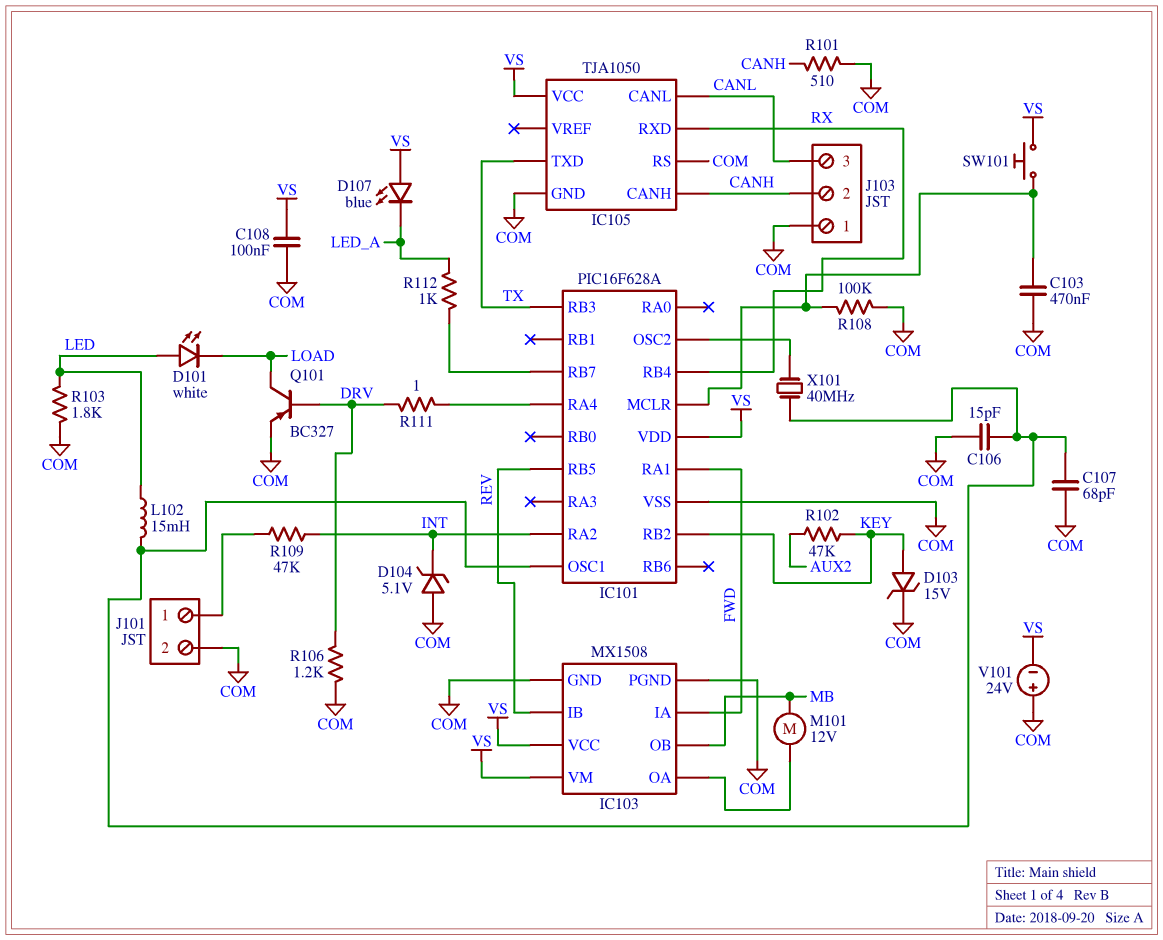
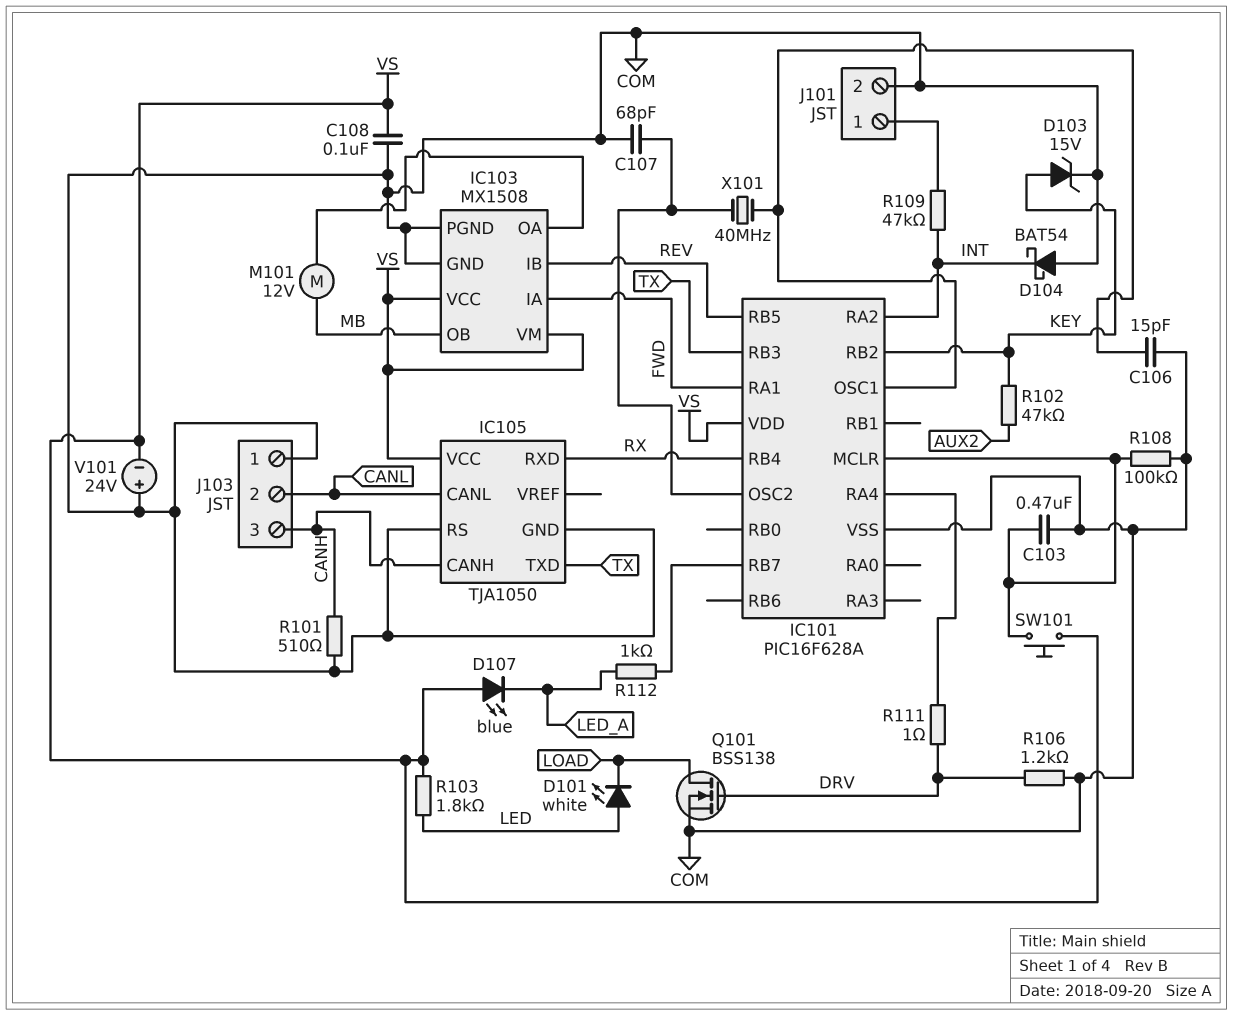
C107: 68pF (COM, IC101/OSC1) -> 68pF (COM, IC101/OSC2)
D104: zener 5.1V (A COM, K INT) -> schottky BAT54 (A COM, K INT)
J103 pin 2: CANH -> CANL
J103 pin 3: CANL -> CANH
L102: 15mH (IC101/OSC1, LED) -> none
Q101: PNP BC327 (B DRV, C LOAD, E COM) -> NMOS BSS138 (G DRV, D LOAD, S COM)
R103: 1.8k (COM, LED) -> 1.8k (LED, VS)

